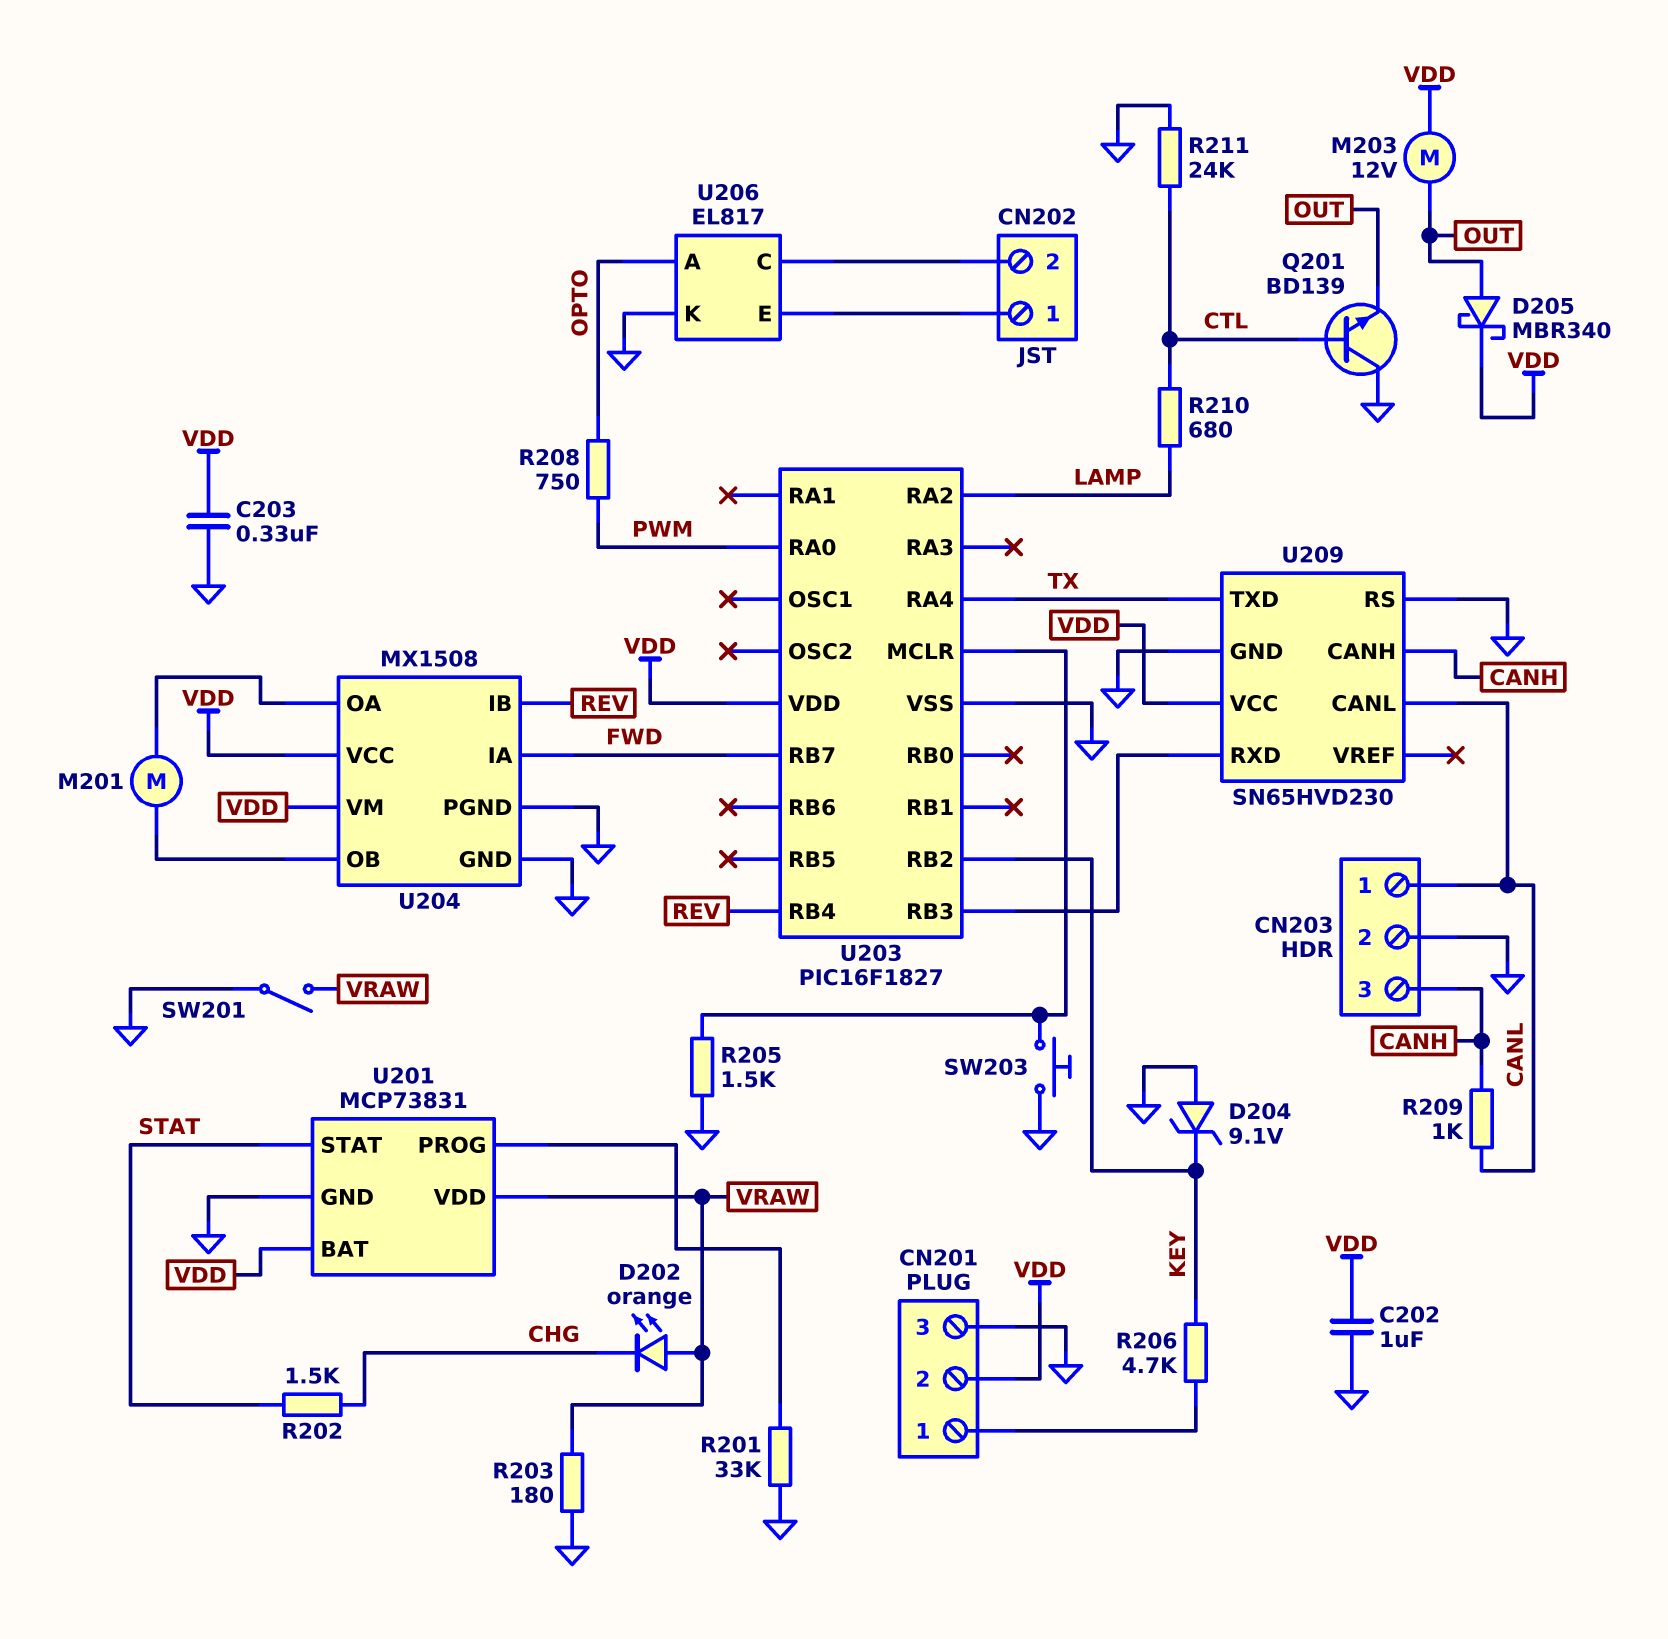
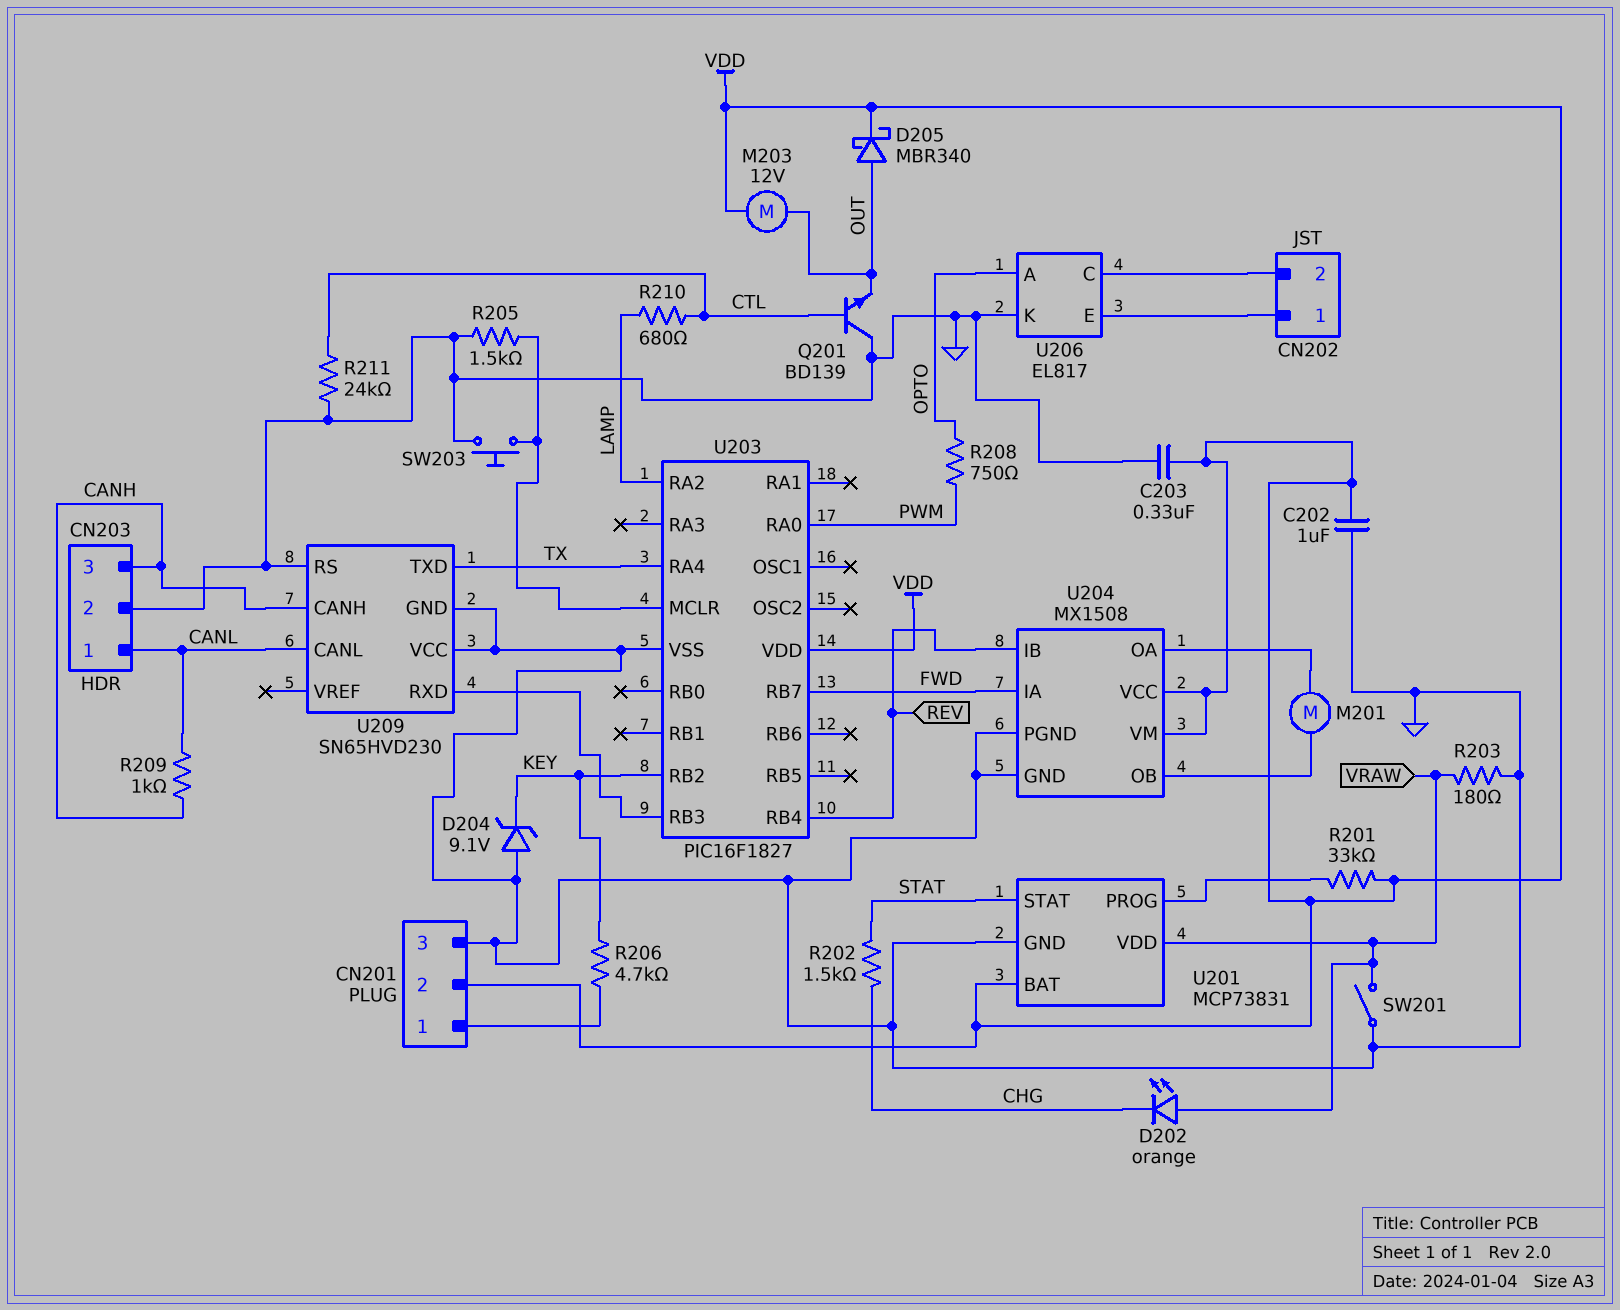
R201: 33k (GND, U201/PROG) -> 33k (U201/PROG, VDD)
U209 pin VCC: VDD -> GND

